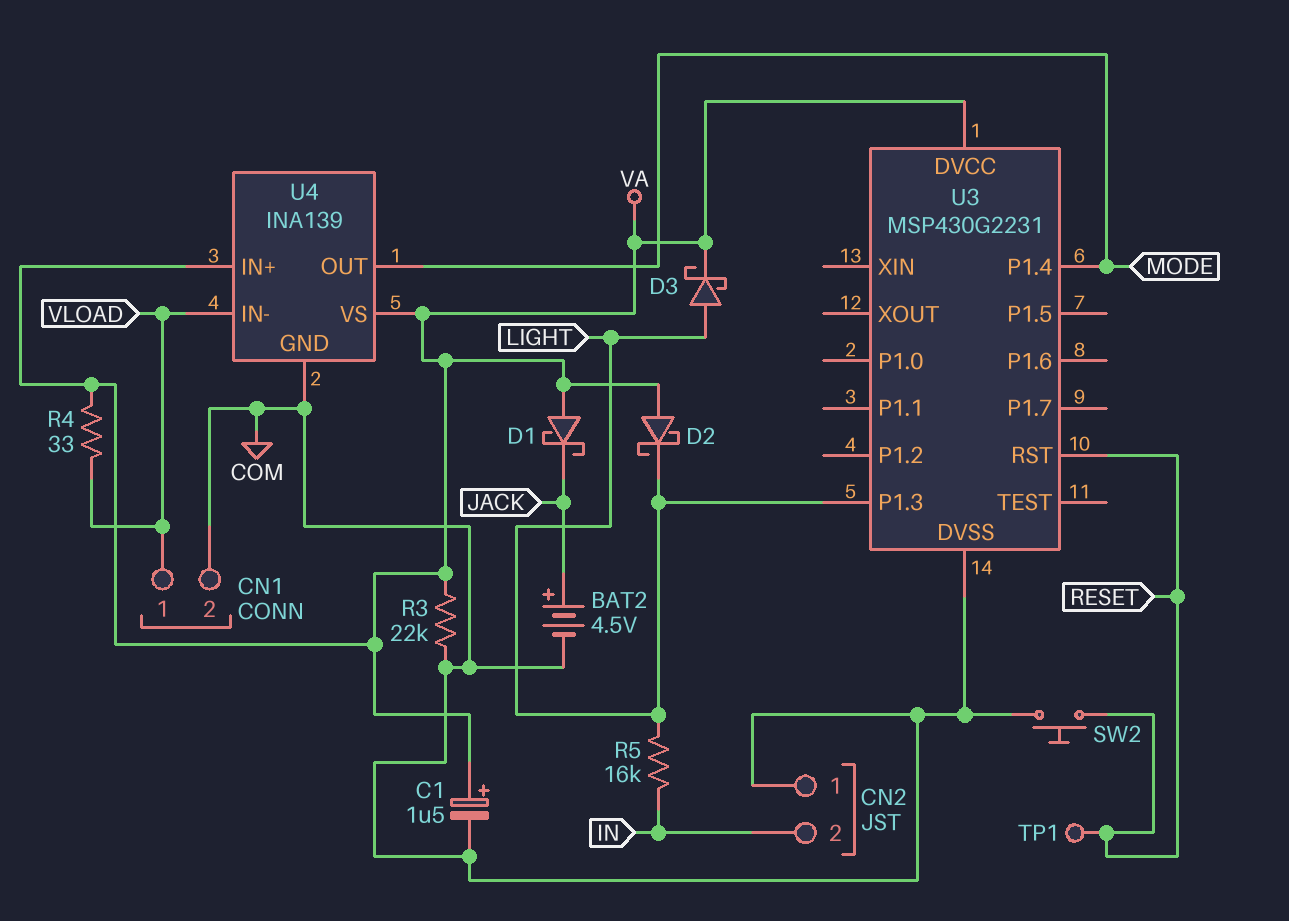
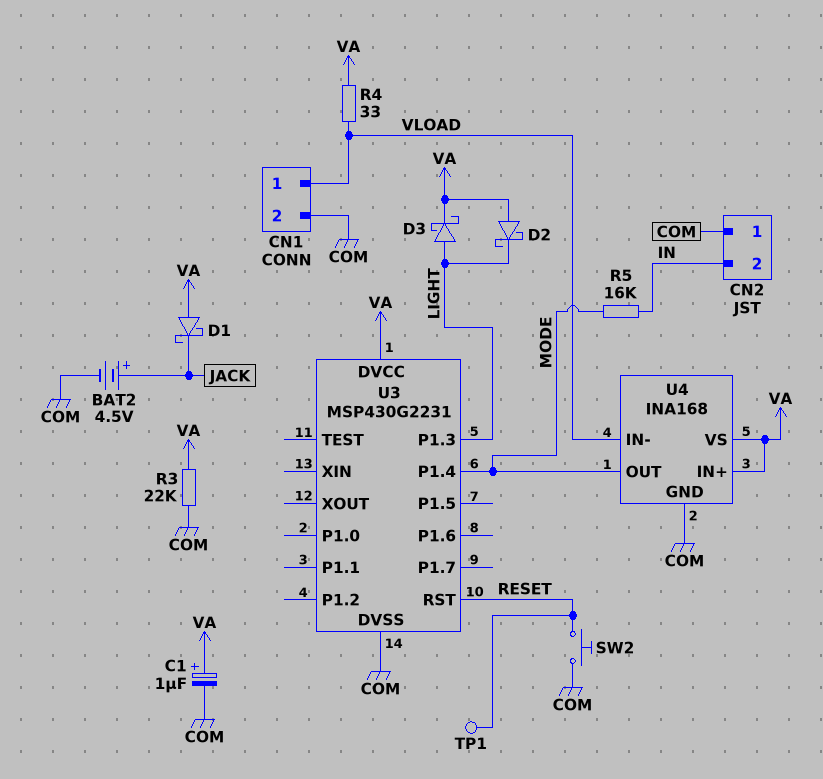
C1: 1.5uF (plus VA, minus COM) -> 1uF (plus VA, minus COM)
R5: 16k (IN, LIGHT) -> 16k (IN, MODE)
U4: INA139 -> INA168

